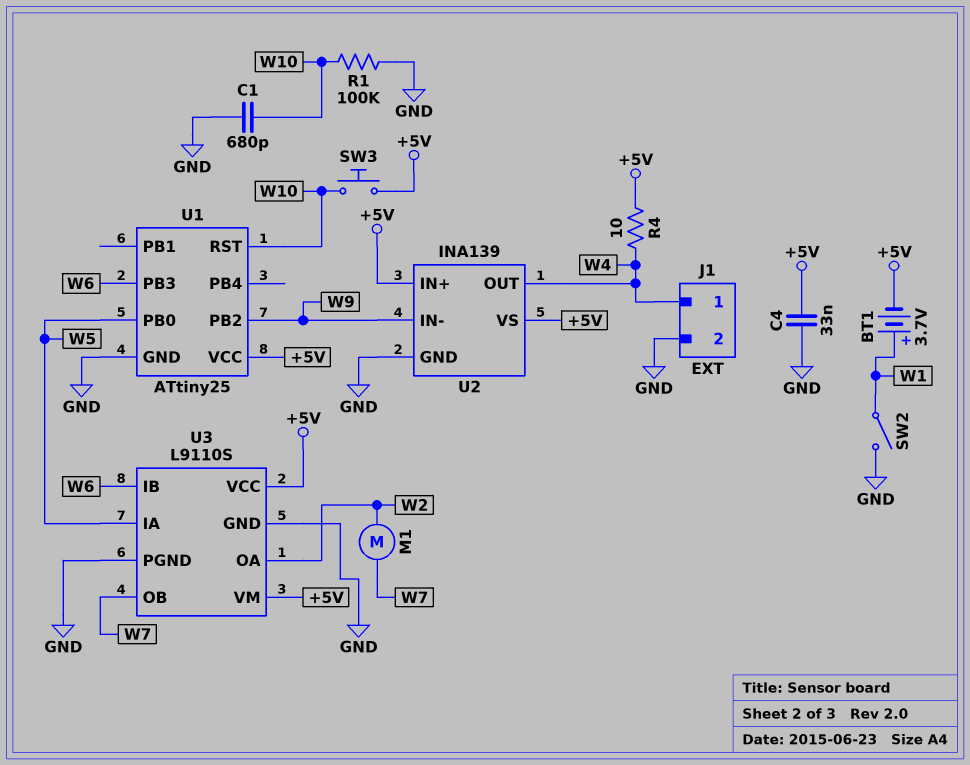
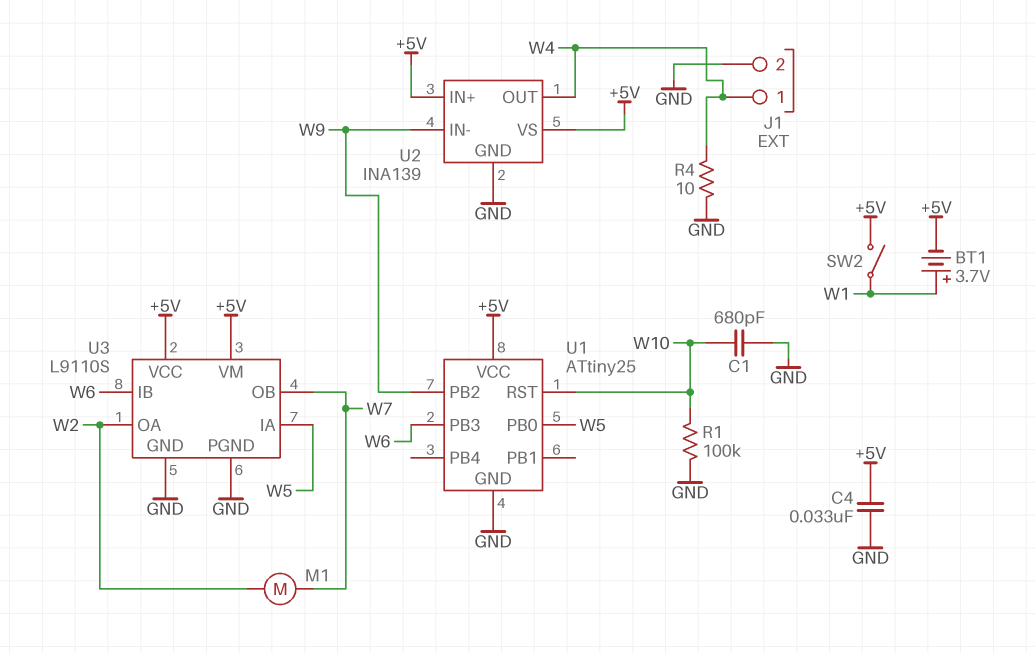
R4: 10 (+5V, W4) -> 10 (GND, W4)
SW2: switch (GND, W1) -> switch (+5V, W1)
SW3: button (+5V, W10) -> none

